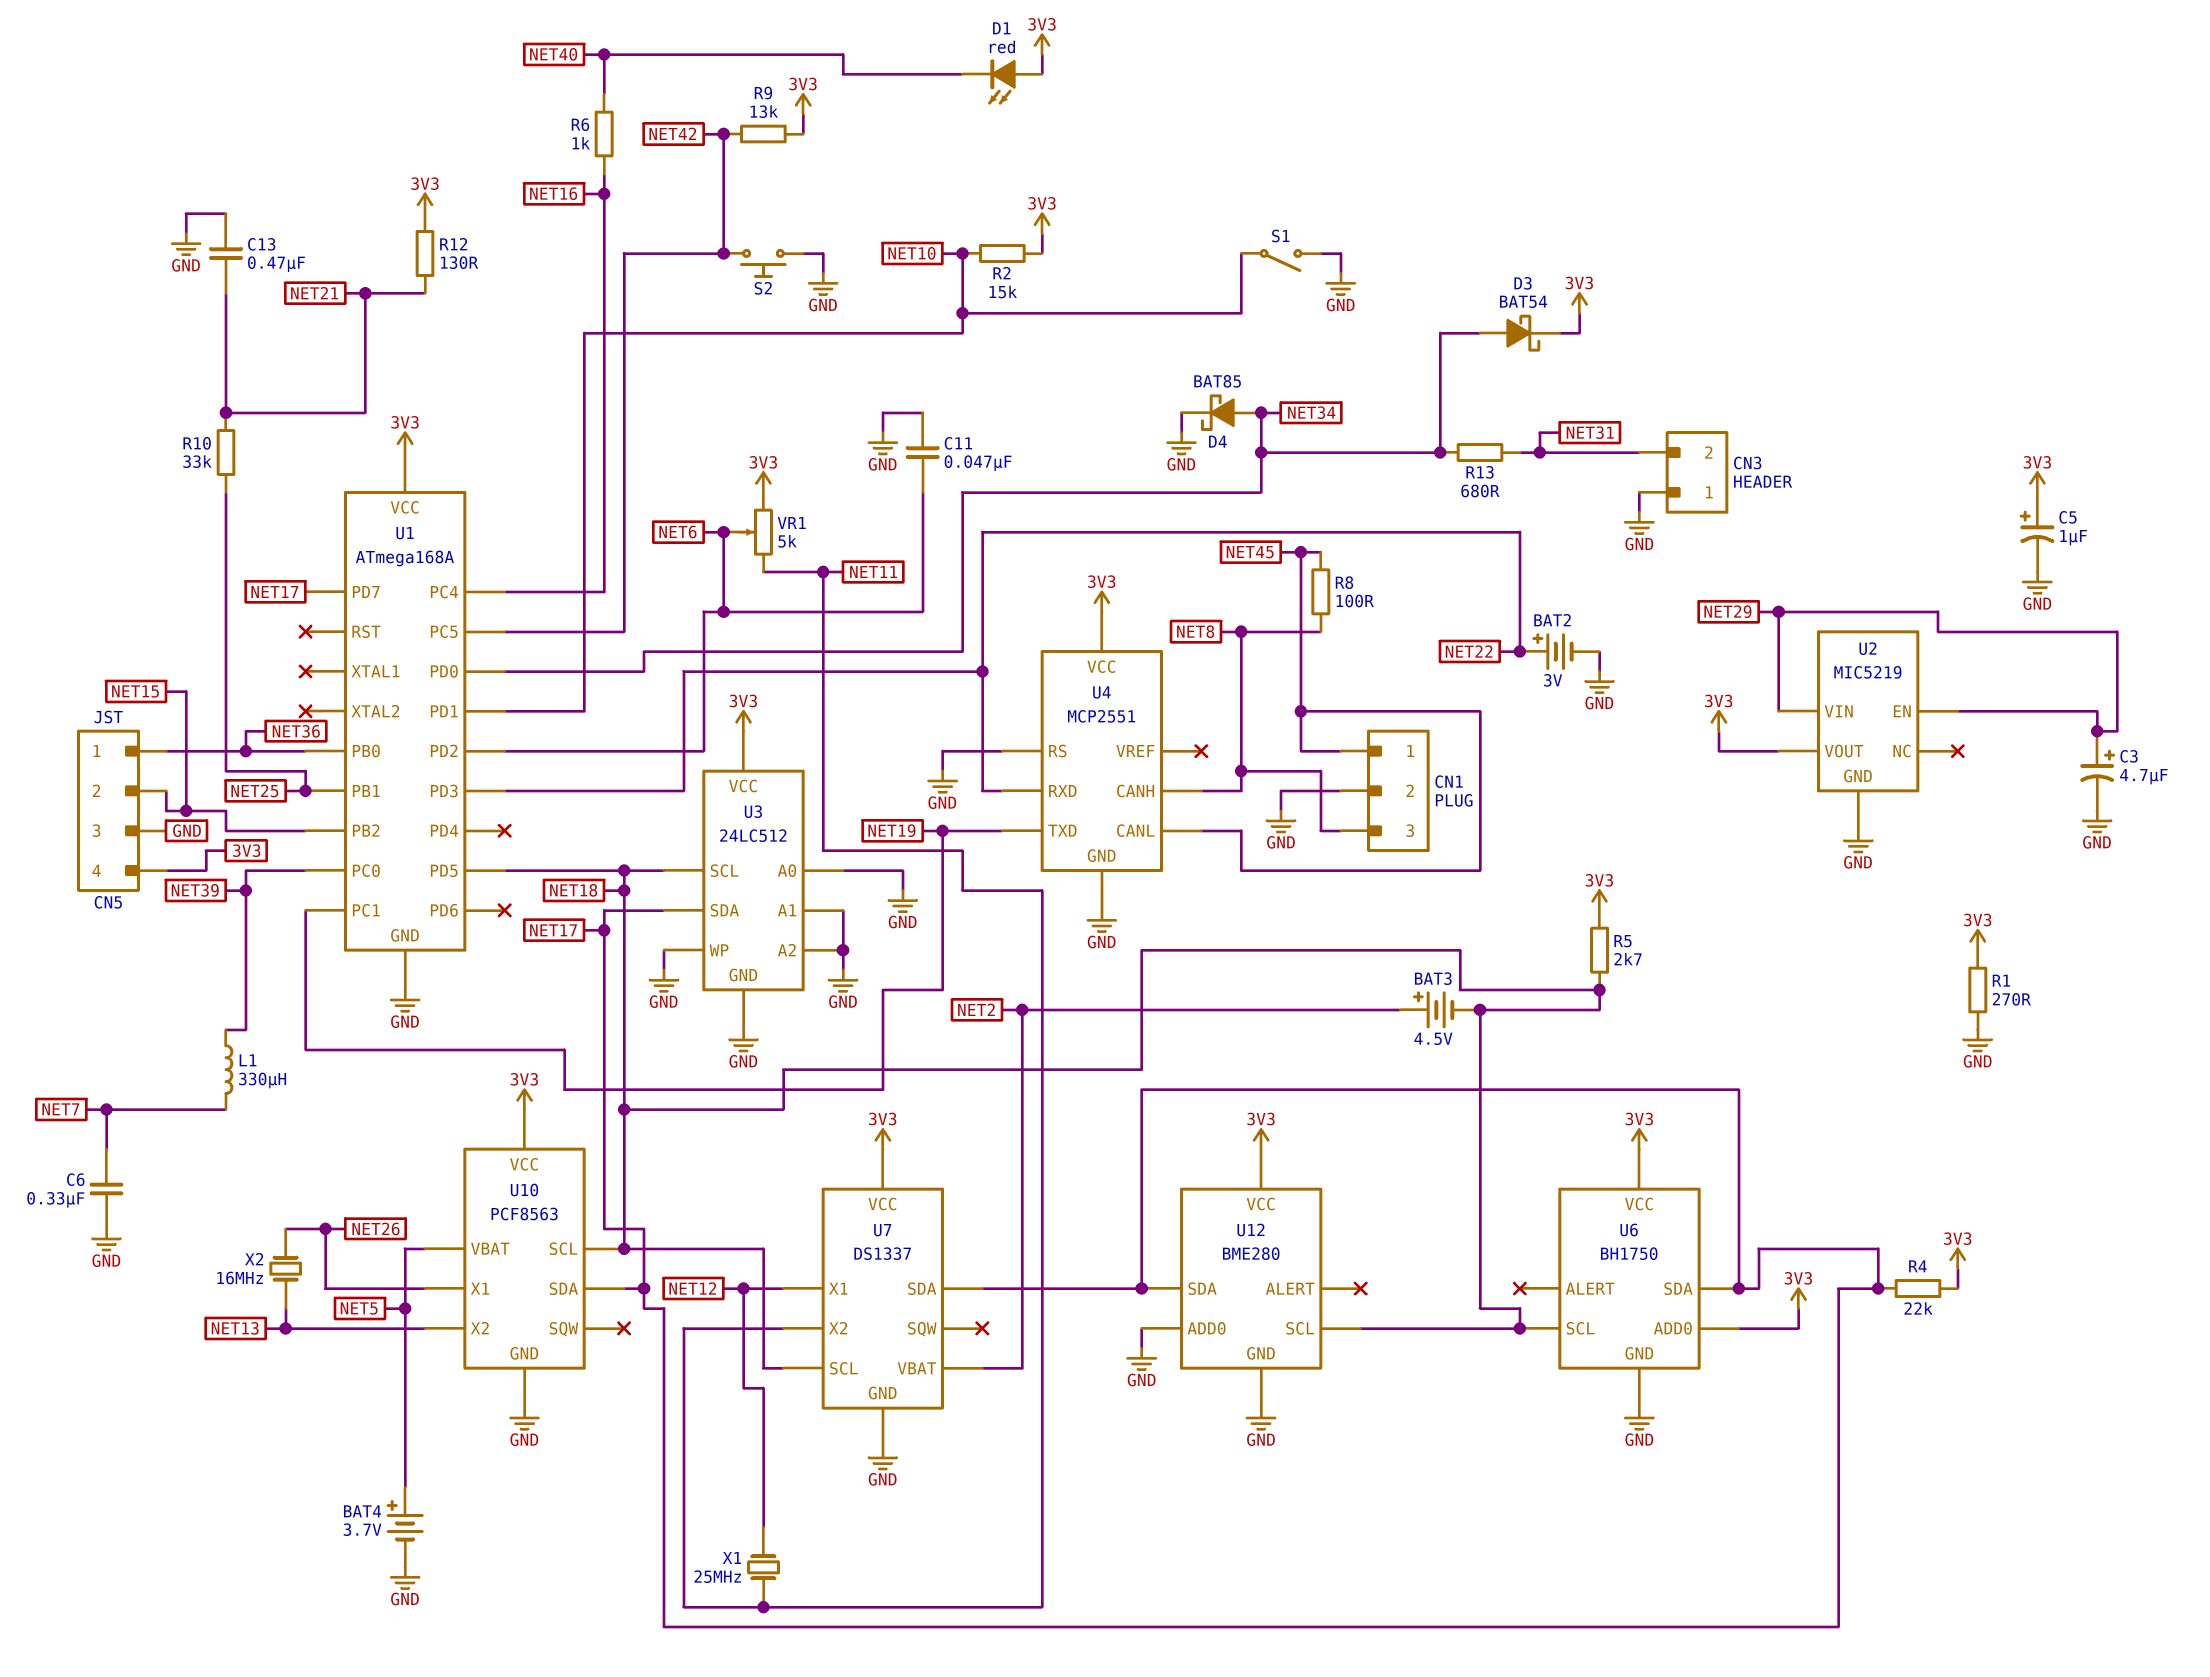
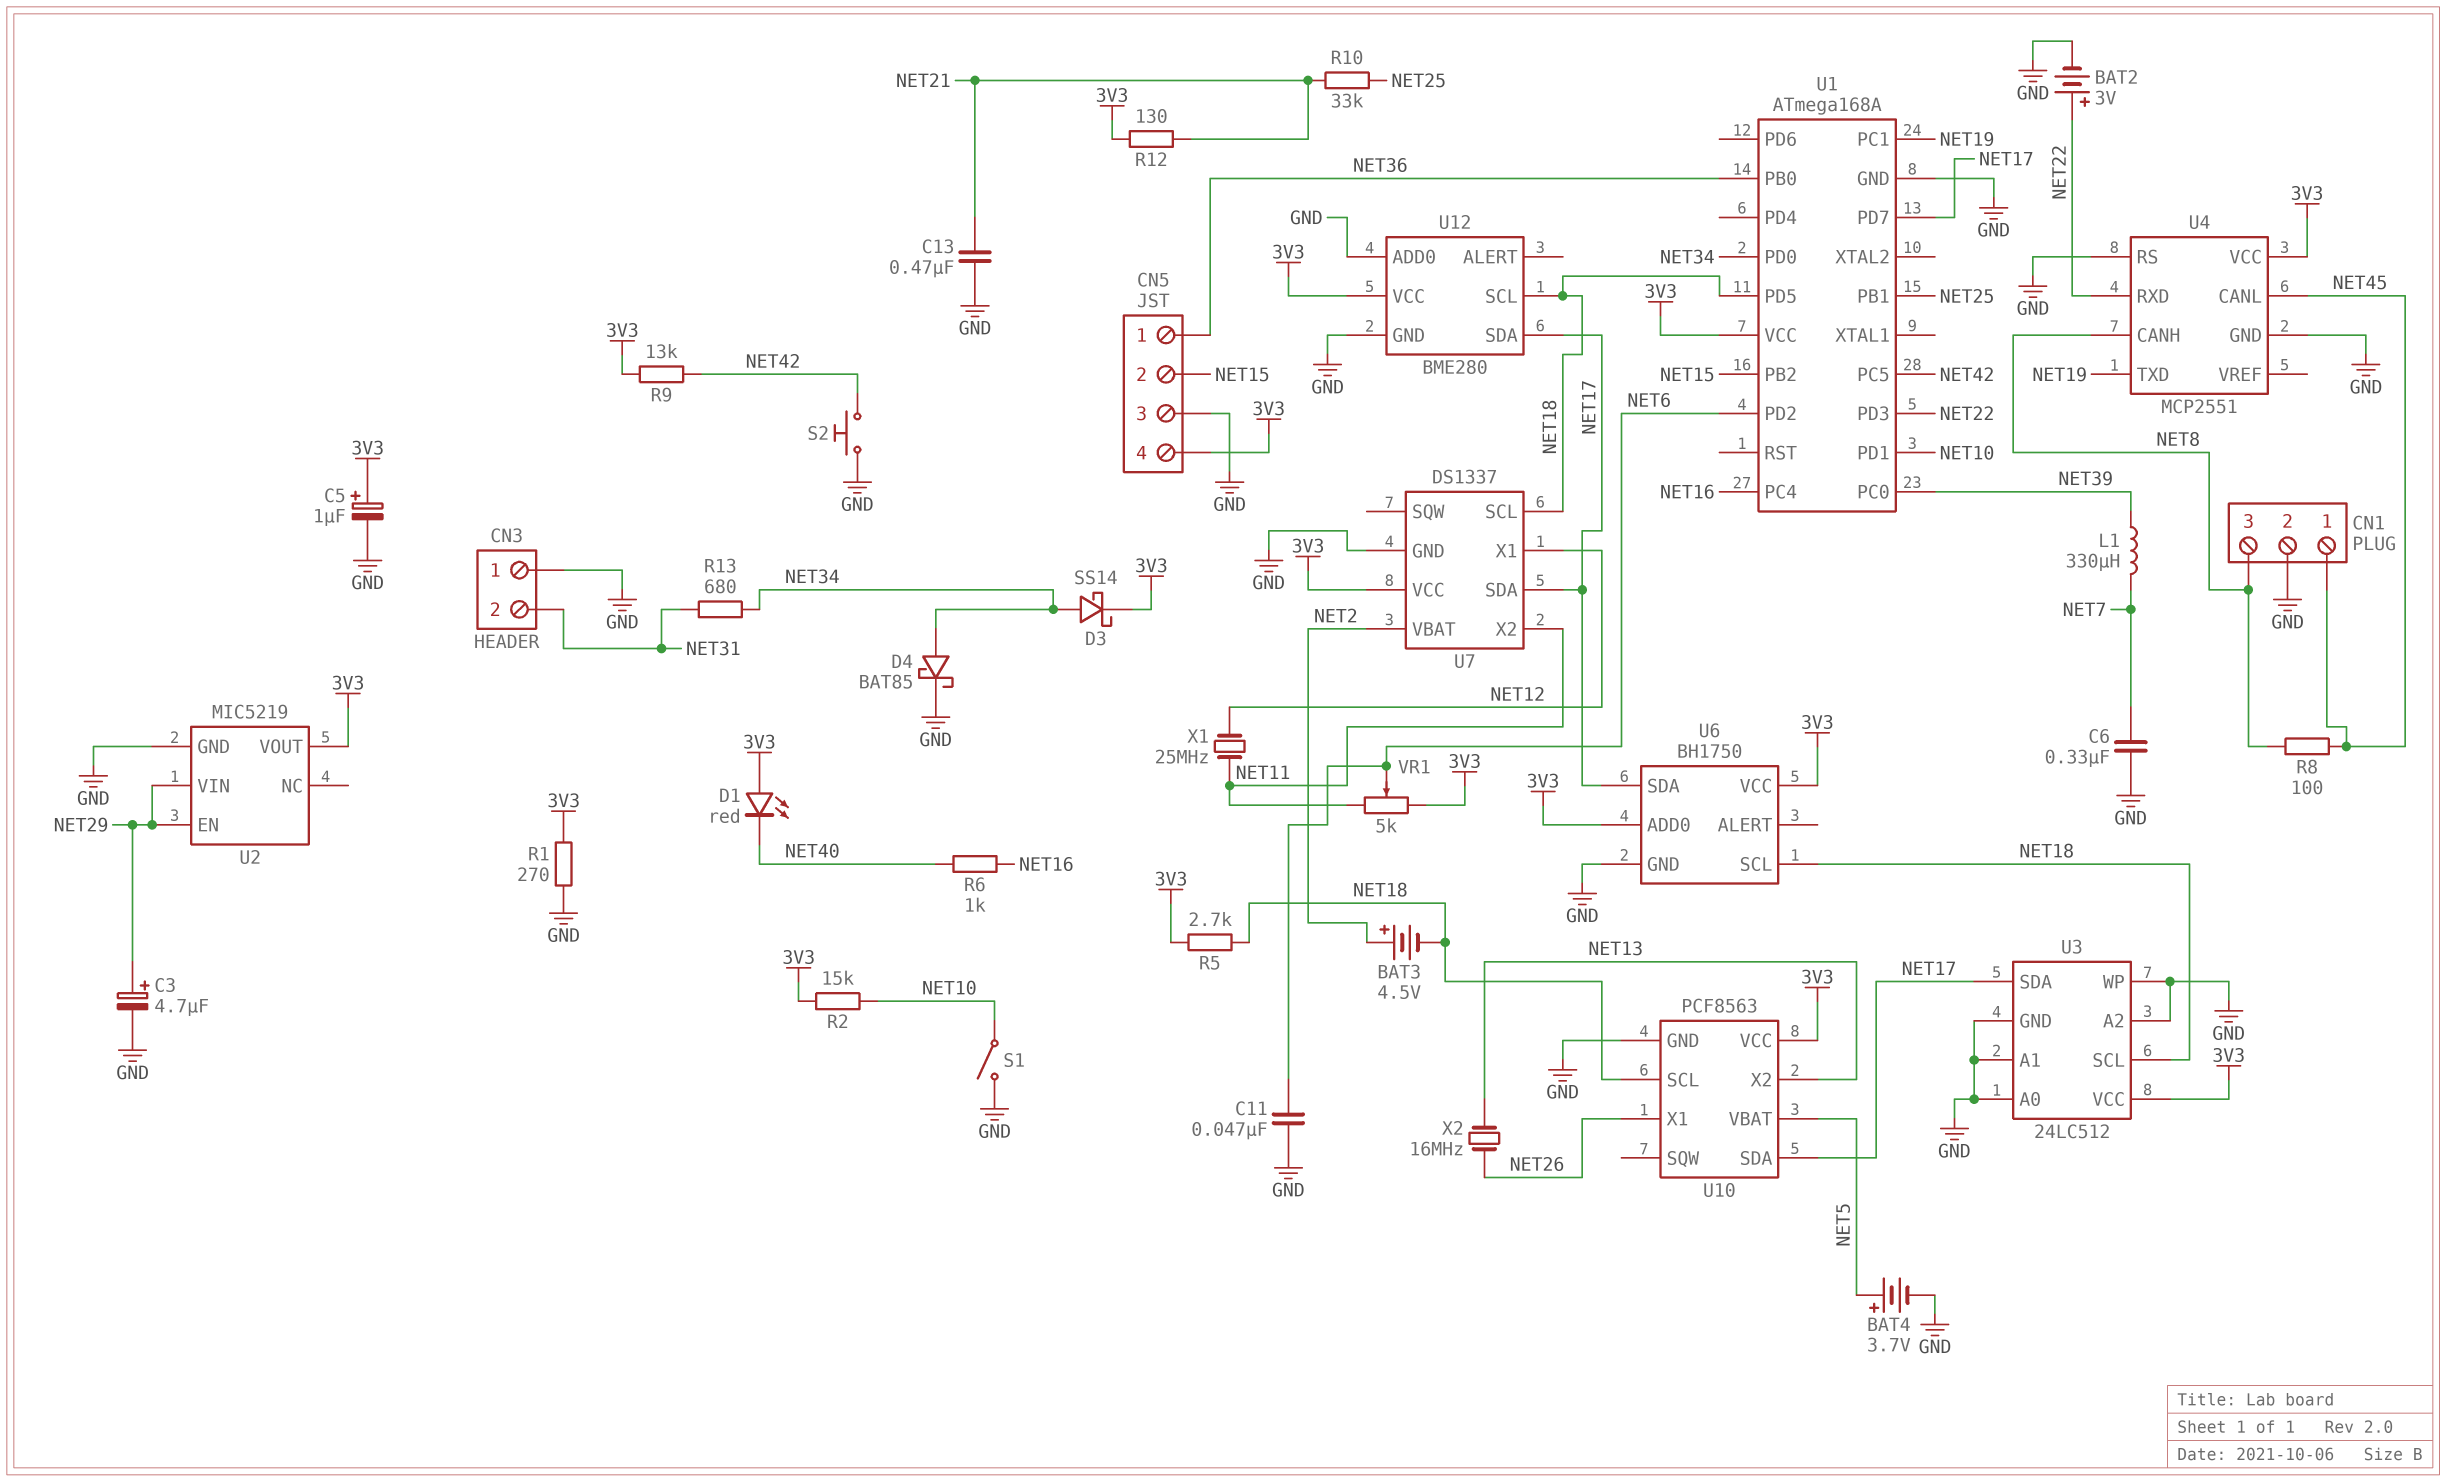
D3: schottky BAT54 (A NET34, K 3V3) -> schottky SS14 (A NET34, K 3V3)
R4: 22k (3V3, NET17) -> none

